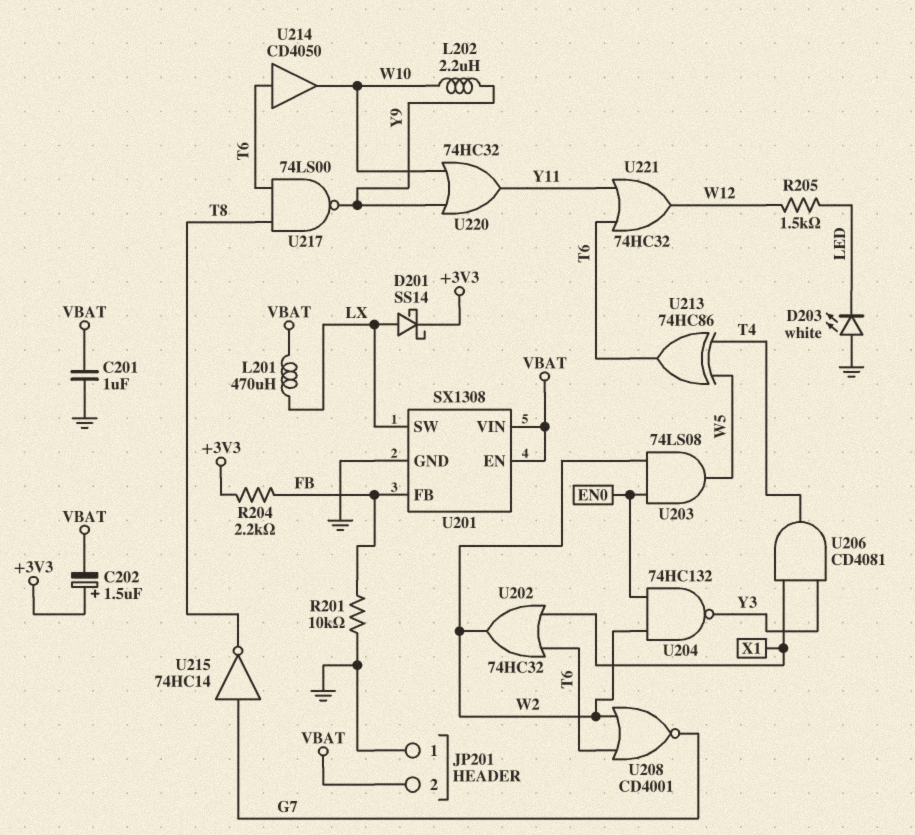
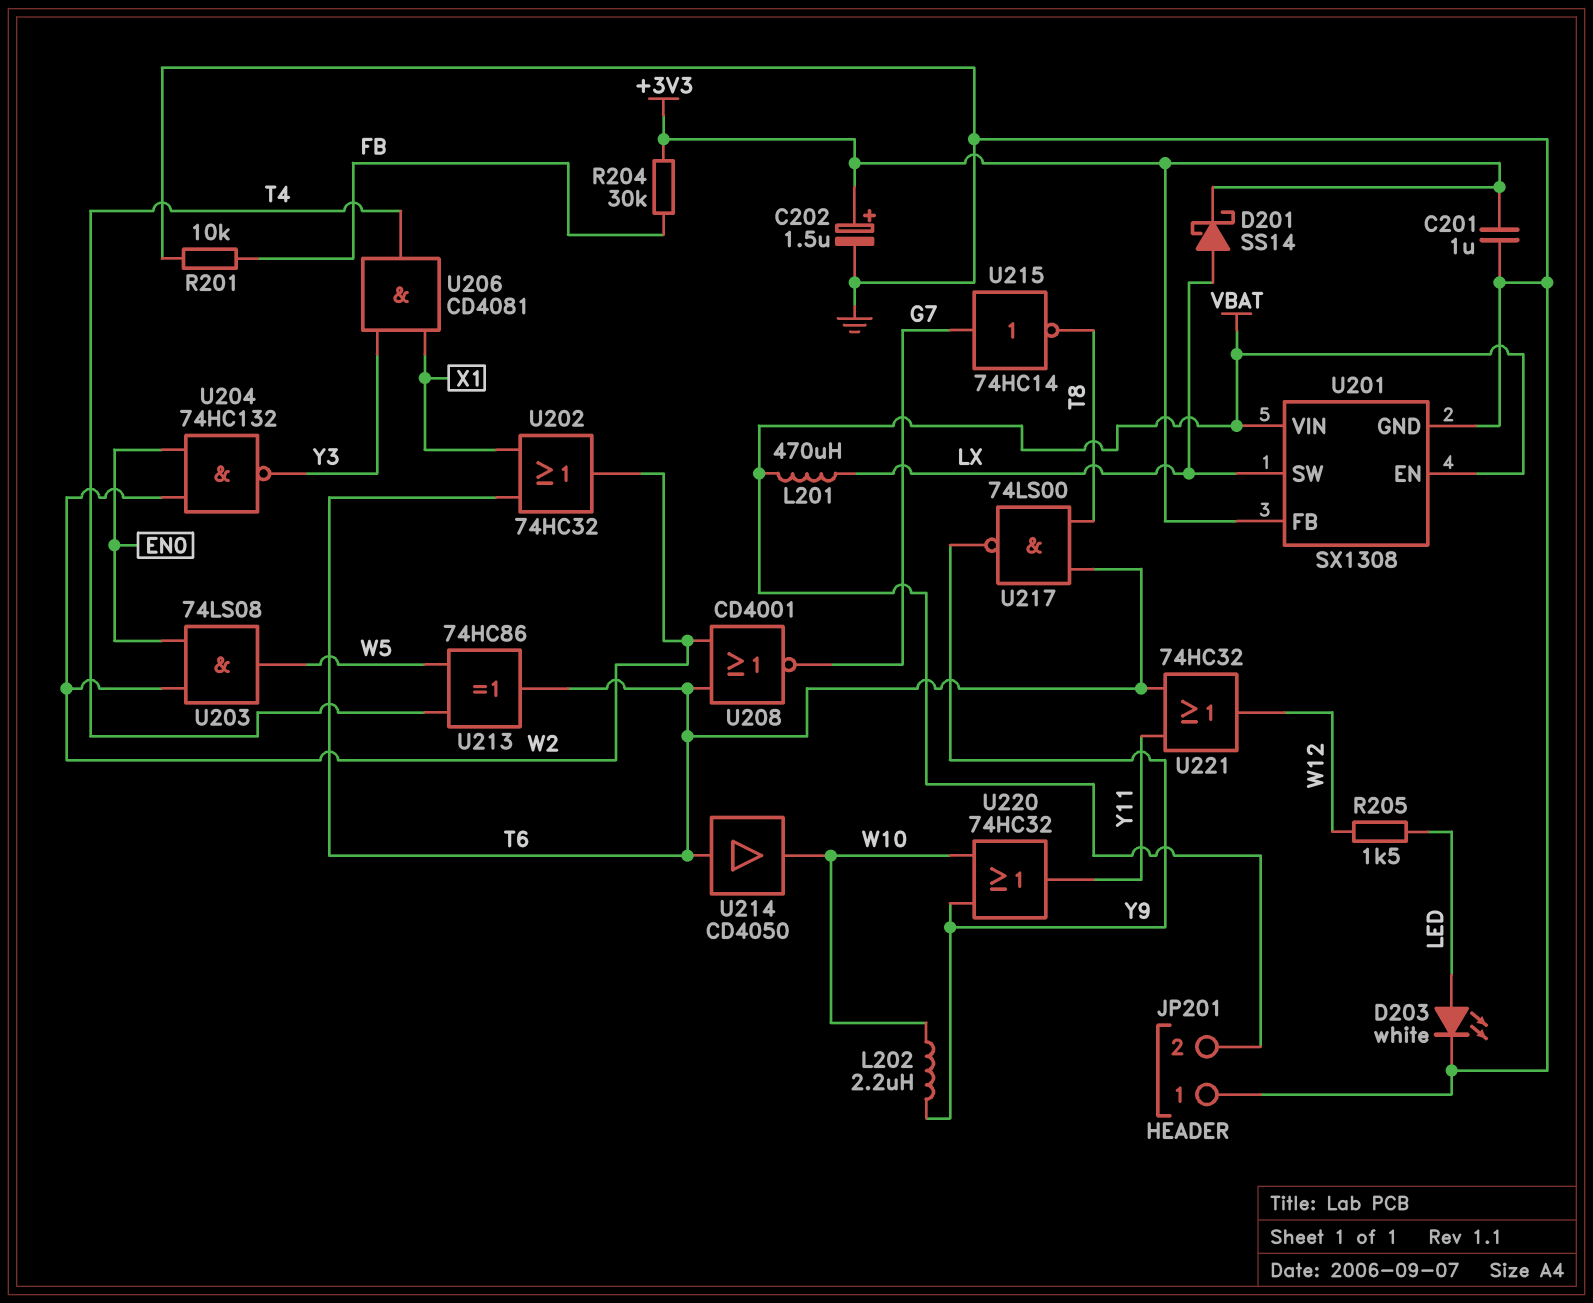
C201: 1uF (GND, VBAT) -> 1uF (+3V3, GND)
C202: 1.5uF (plus +3V3, minus VBAT) -> 1.5uF (plus +3V3, minus GND)
D203: LED white (A GND, K LED) -> LED white (A LED, K GND)
R204: 2.2k (+3V3, FB) -> 30k (+3V3, FB)
U201 pin FB: FB -> +3V3

